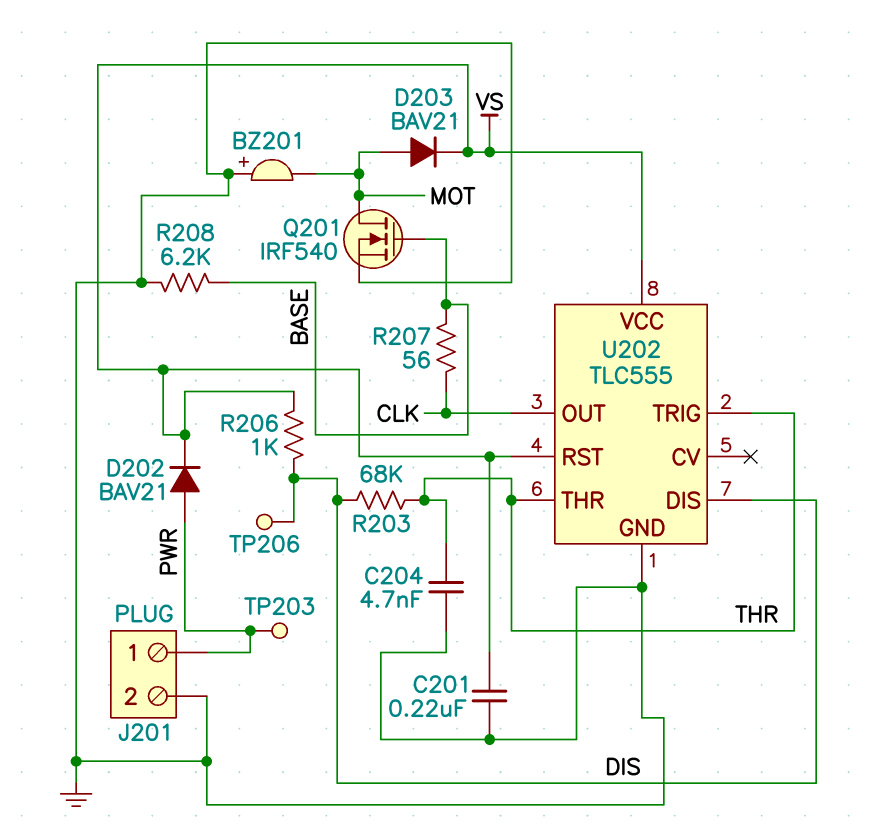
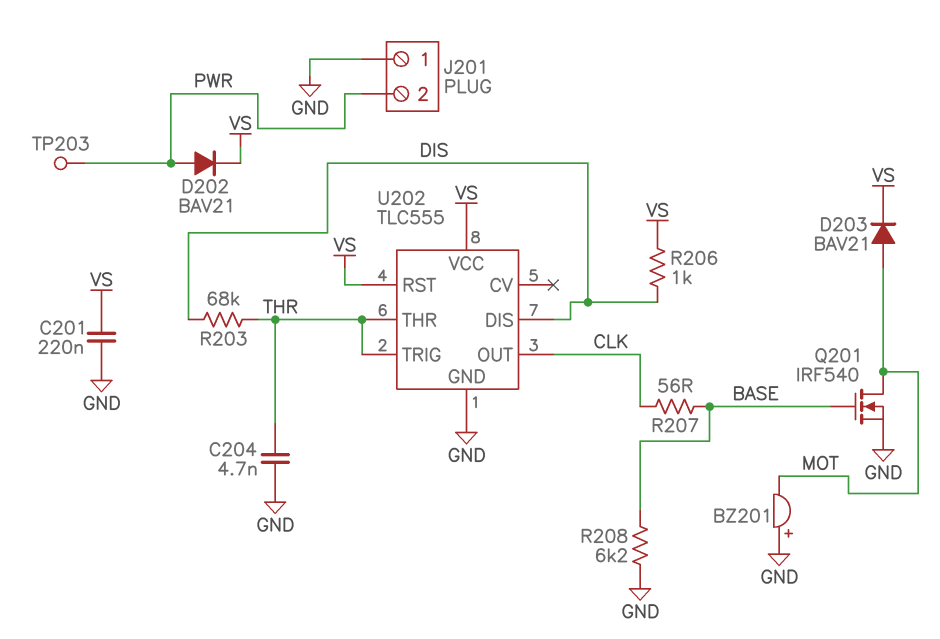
J201 pin 1: PWR -> GND
J201 pin 2: GND -> PWR
TP206: test point (DIS) -> none

